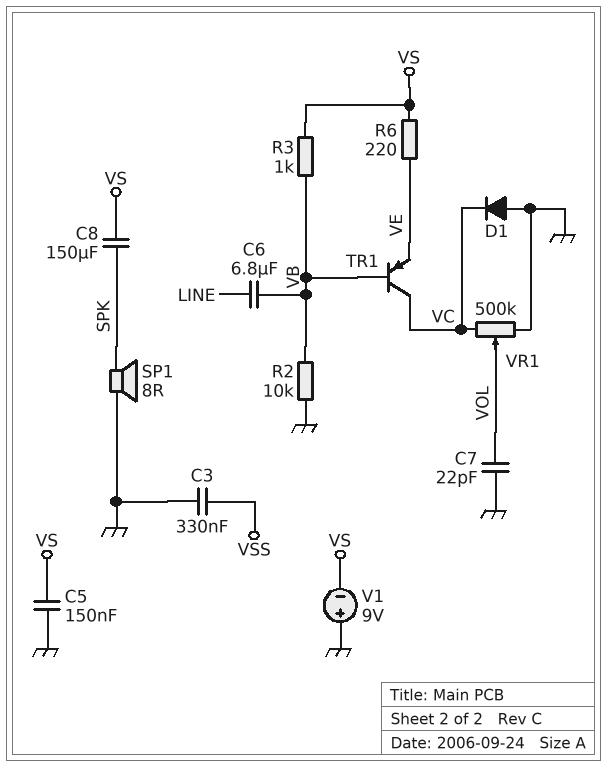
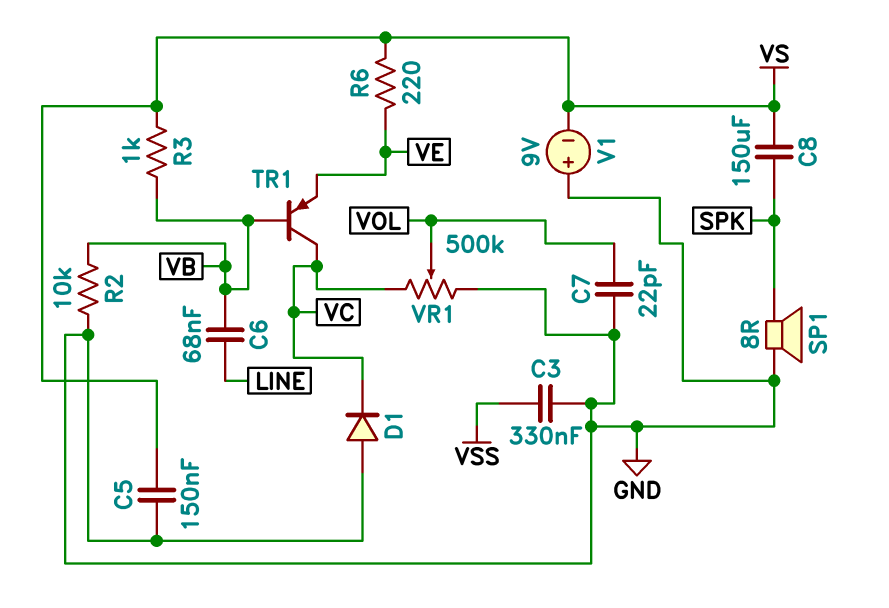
C6: 6.8uF (LINE, VB) -> 68nF (LINE, VB)

